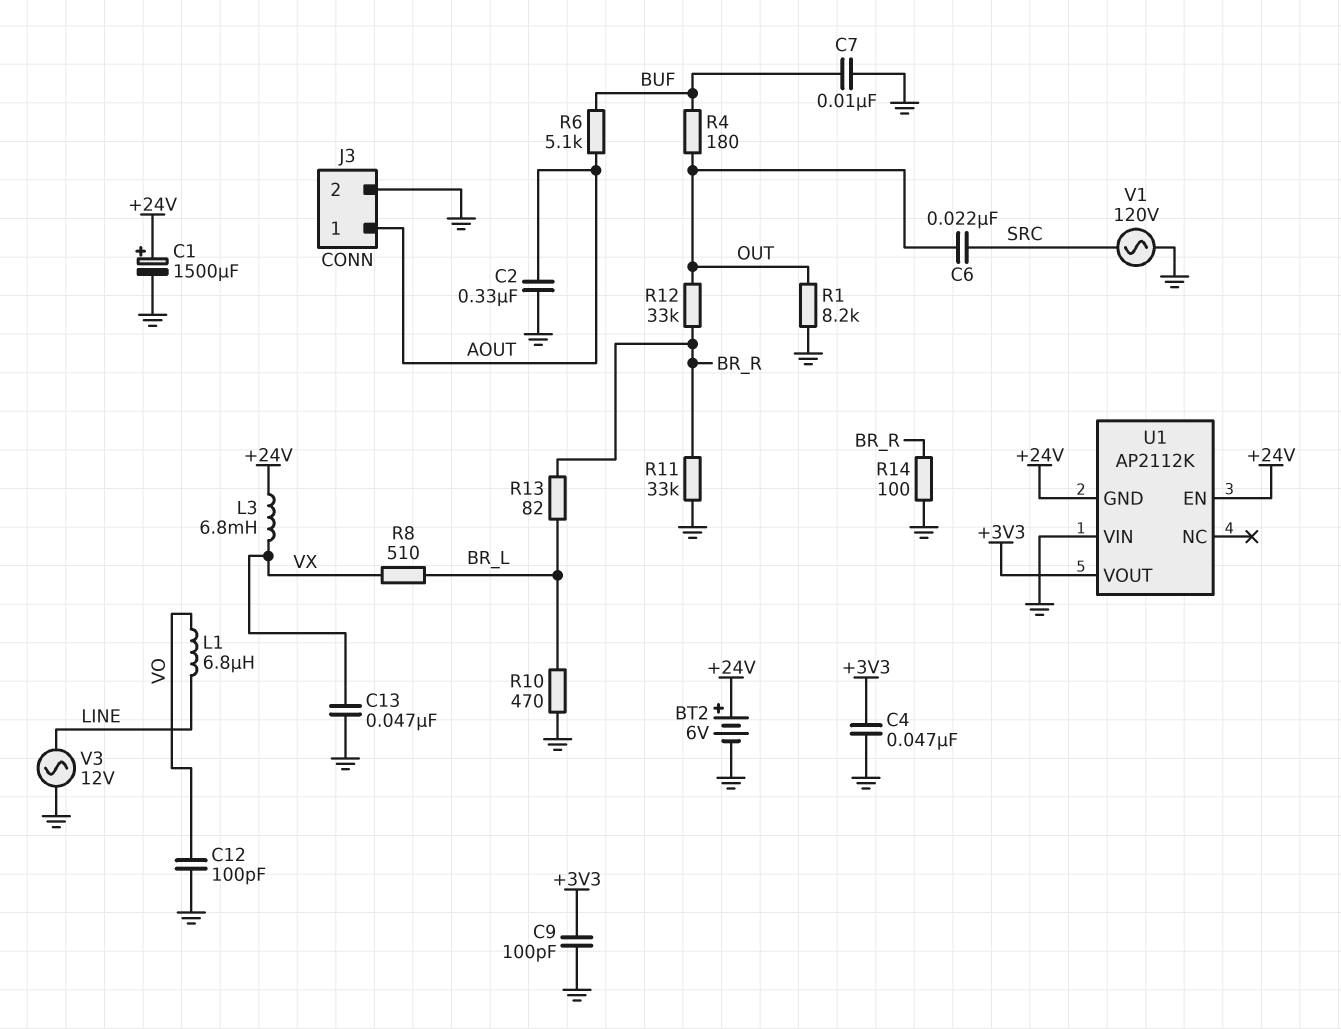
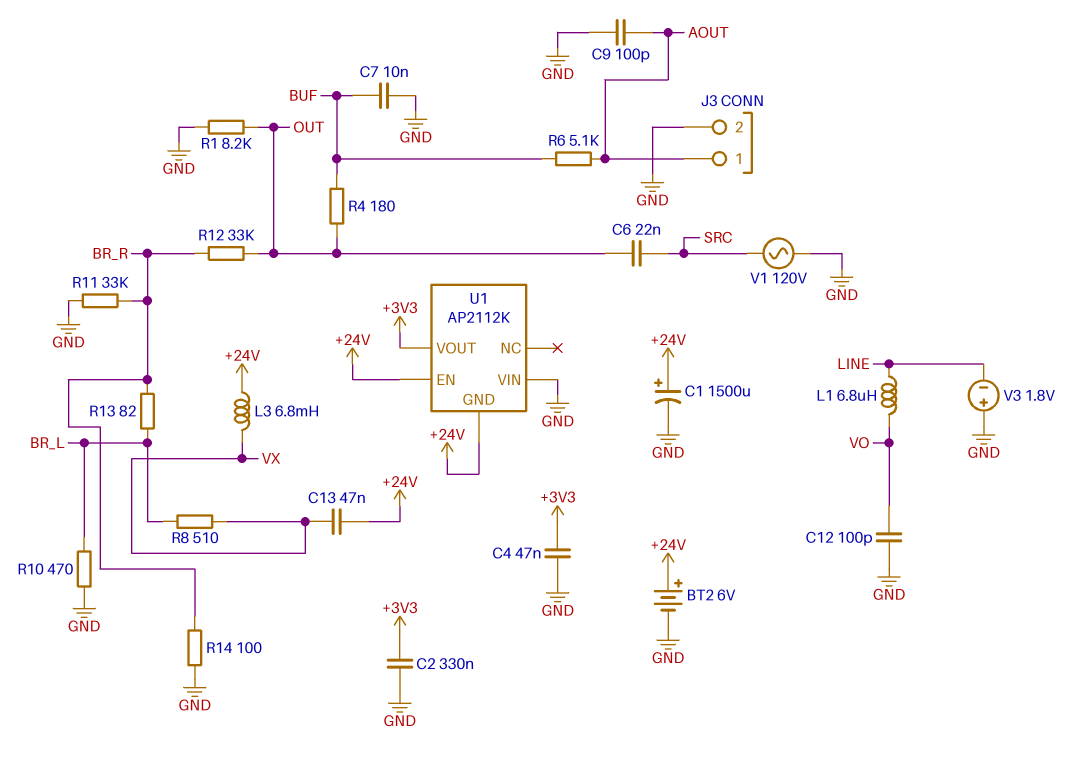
C2: 330nF (AOUT, GND) -> 330nF (+3V3, GND)
C9: 100pF (+3V3, GND) -> 100pF (AOUT, GND)
C13: 47nF (GND, VX) -> 47nF (+24V, VX)
V3: AC 12V (GND, LINE) -> 1.8V (plus GND, minus LINE)

